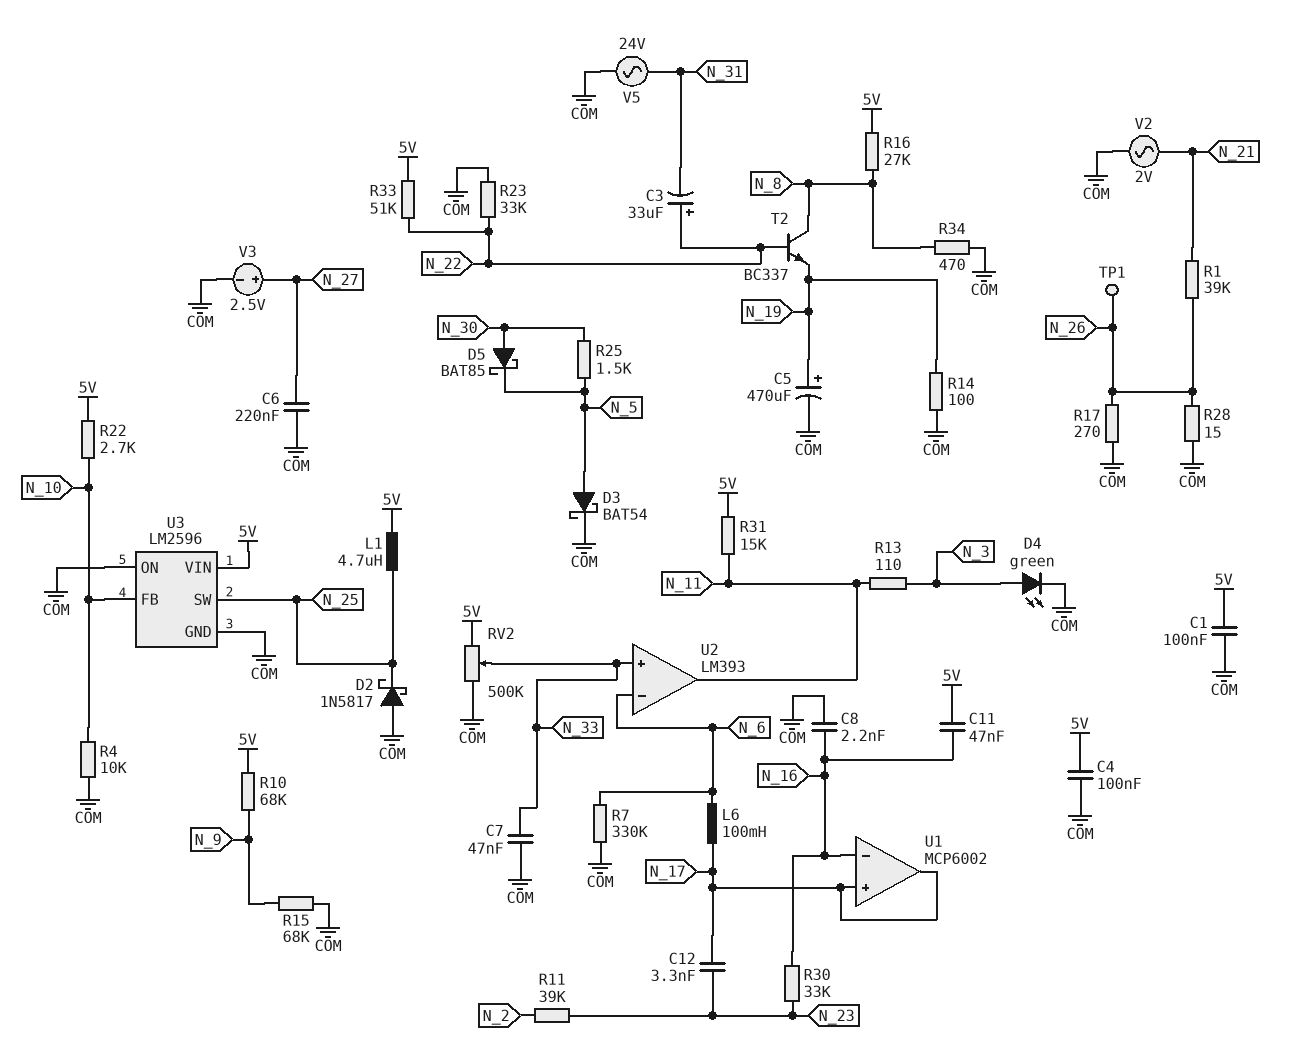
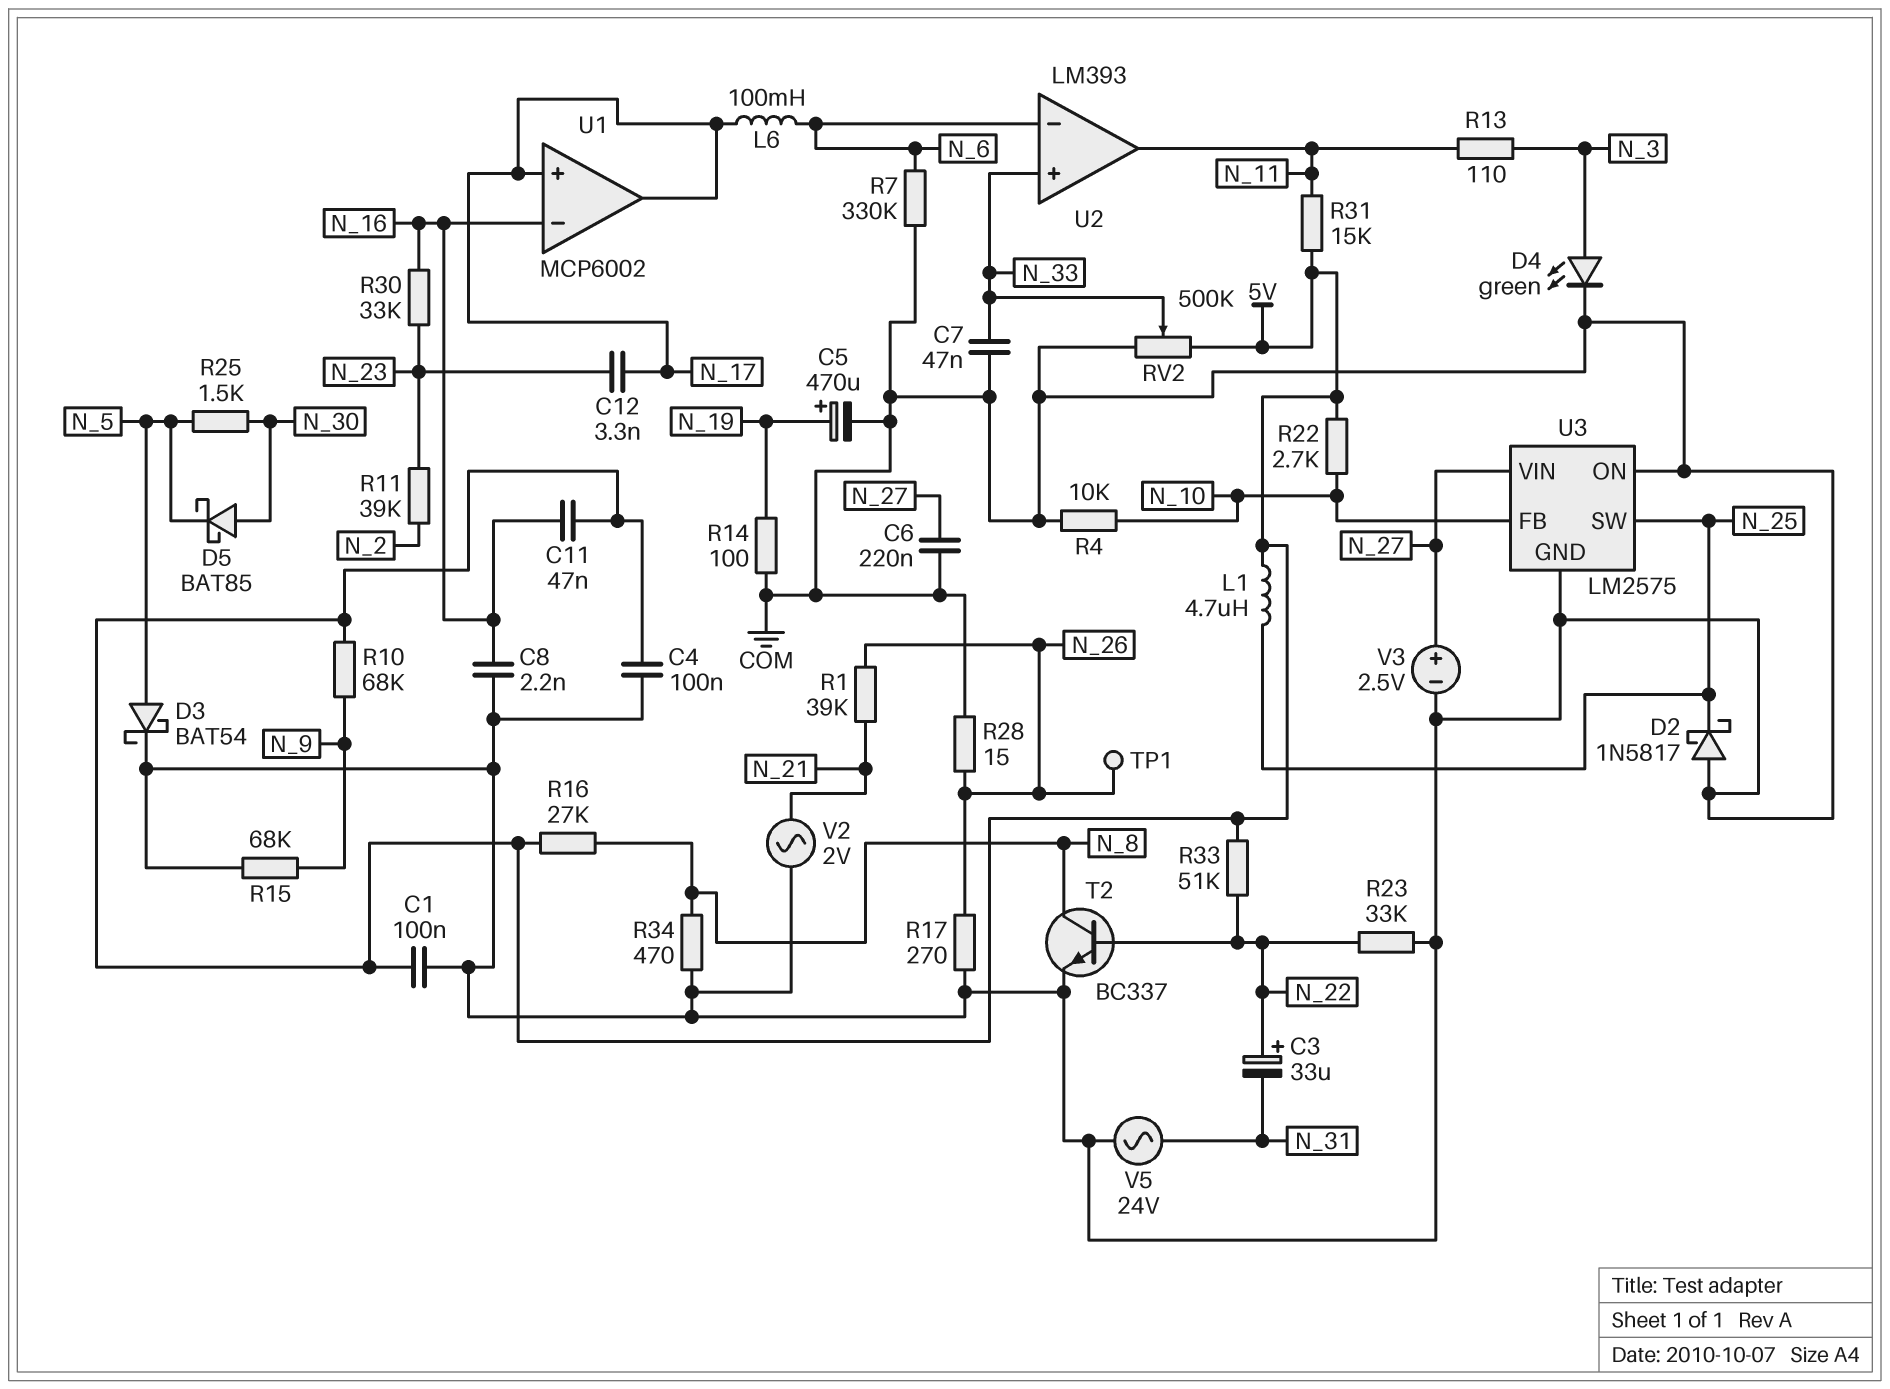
T2: NPN BC337 (B N_22, C N_8, E N_19) -> NPN BC337 (B N_22, C N_8, E COM)
U3: LM2596 -> LM2575
U3 pin VIN: 5V -> N_27

